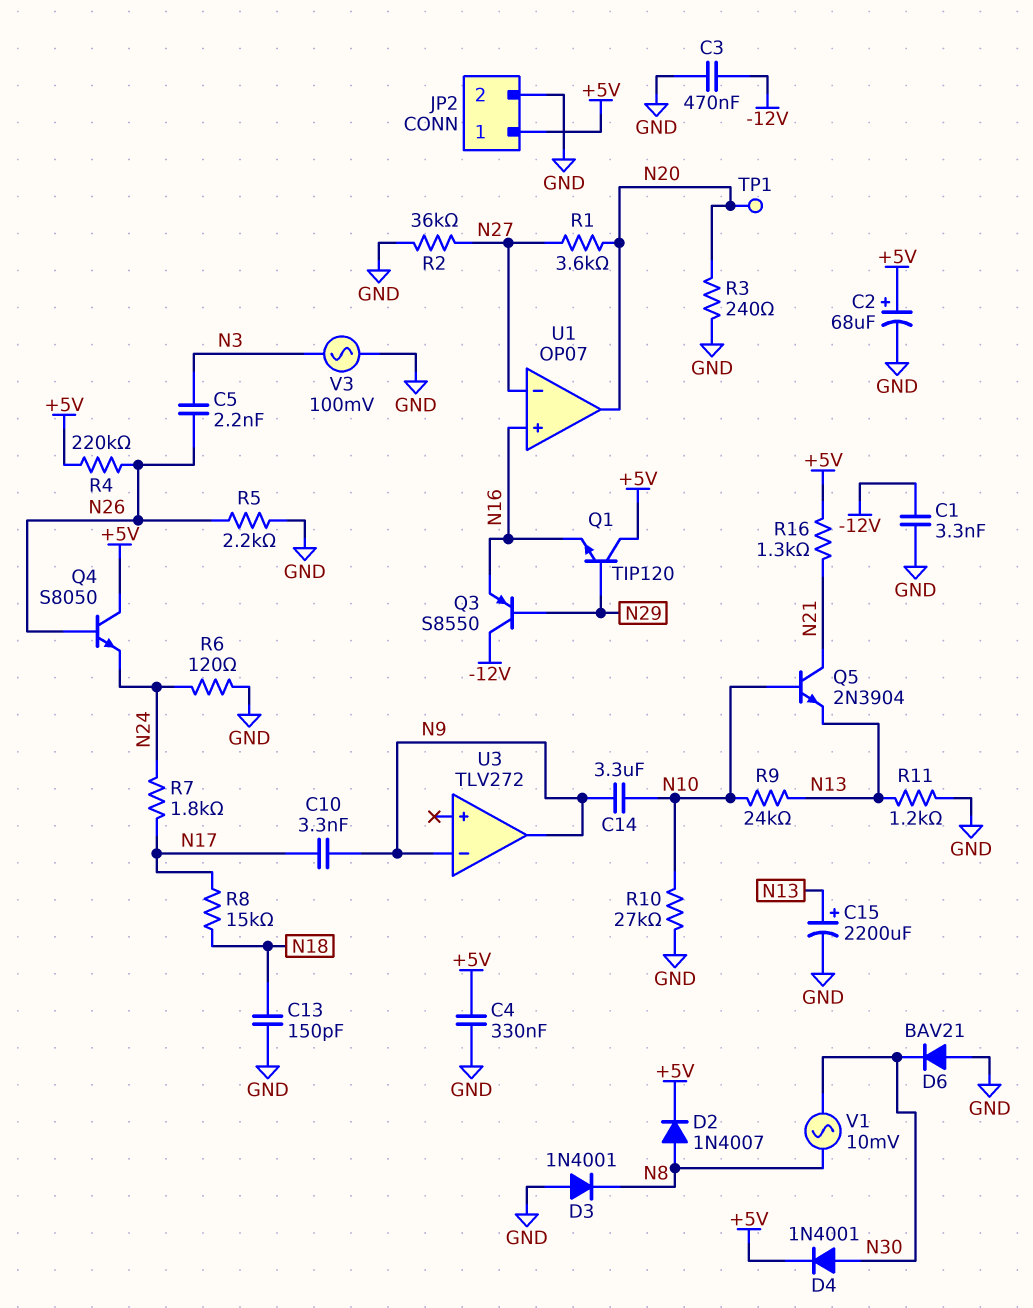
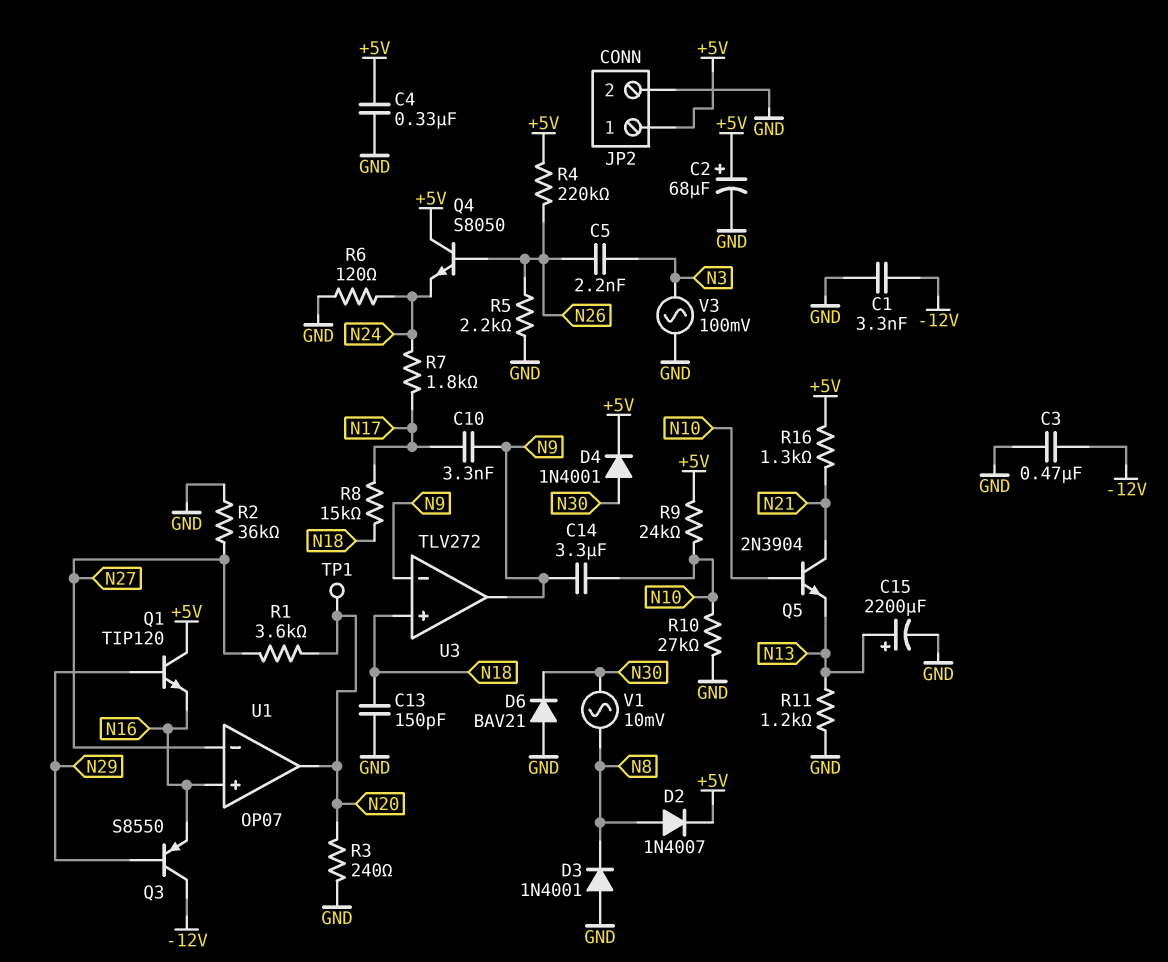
R9: 24k (N10, N13) -> 24k (+5V, N10)
U3 pin in+: none -> N18

